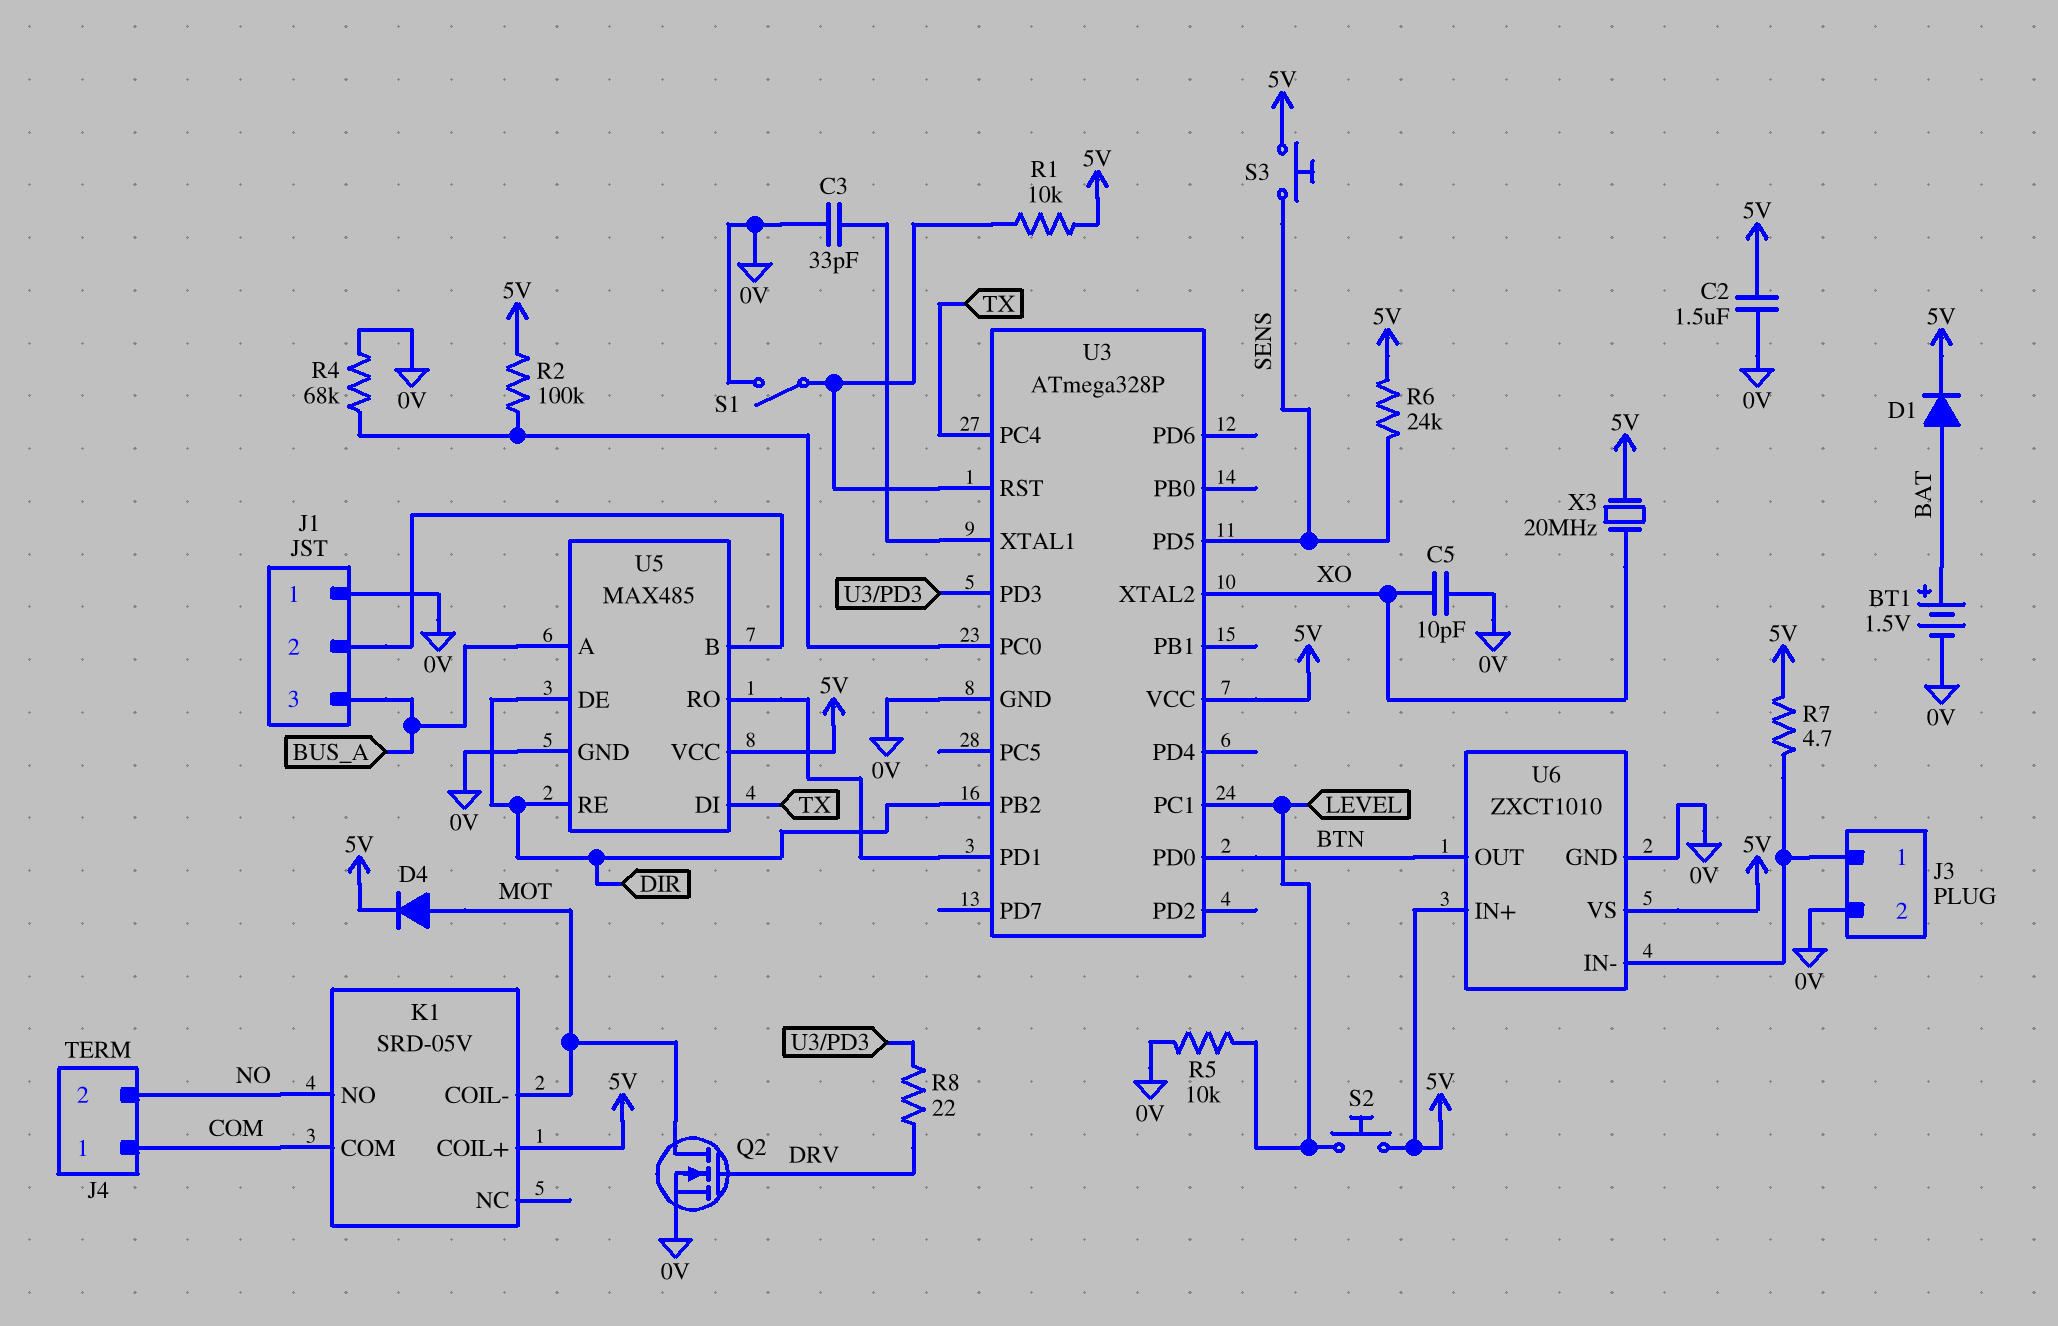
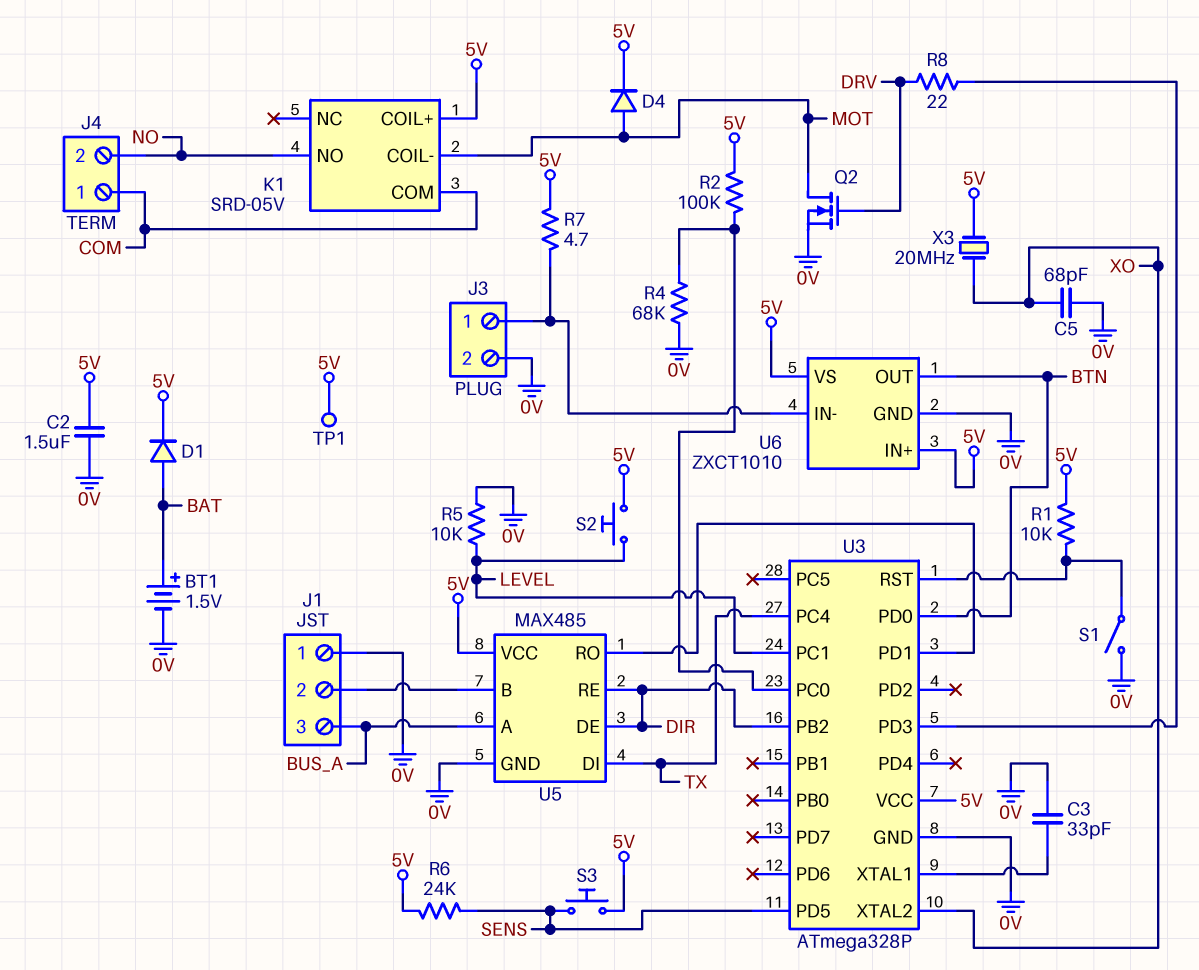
C5: 10pF (0V, XO) -> 68pF (0V, XO)
TP1: none -> test point (5V)

